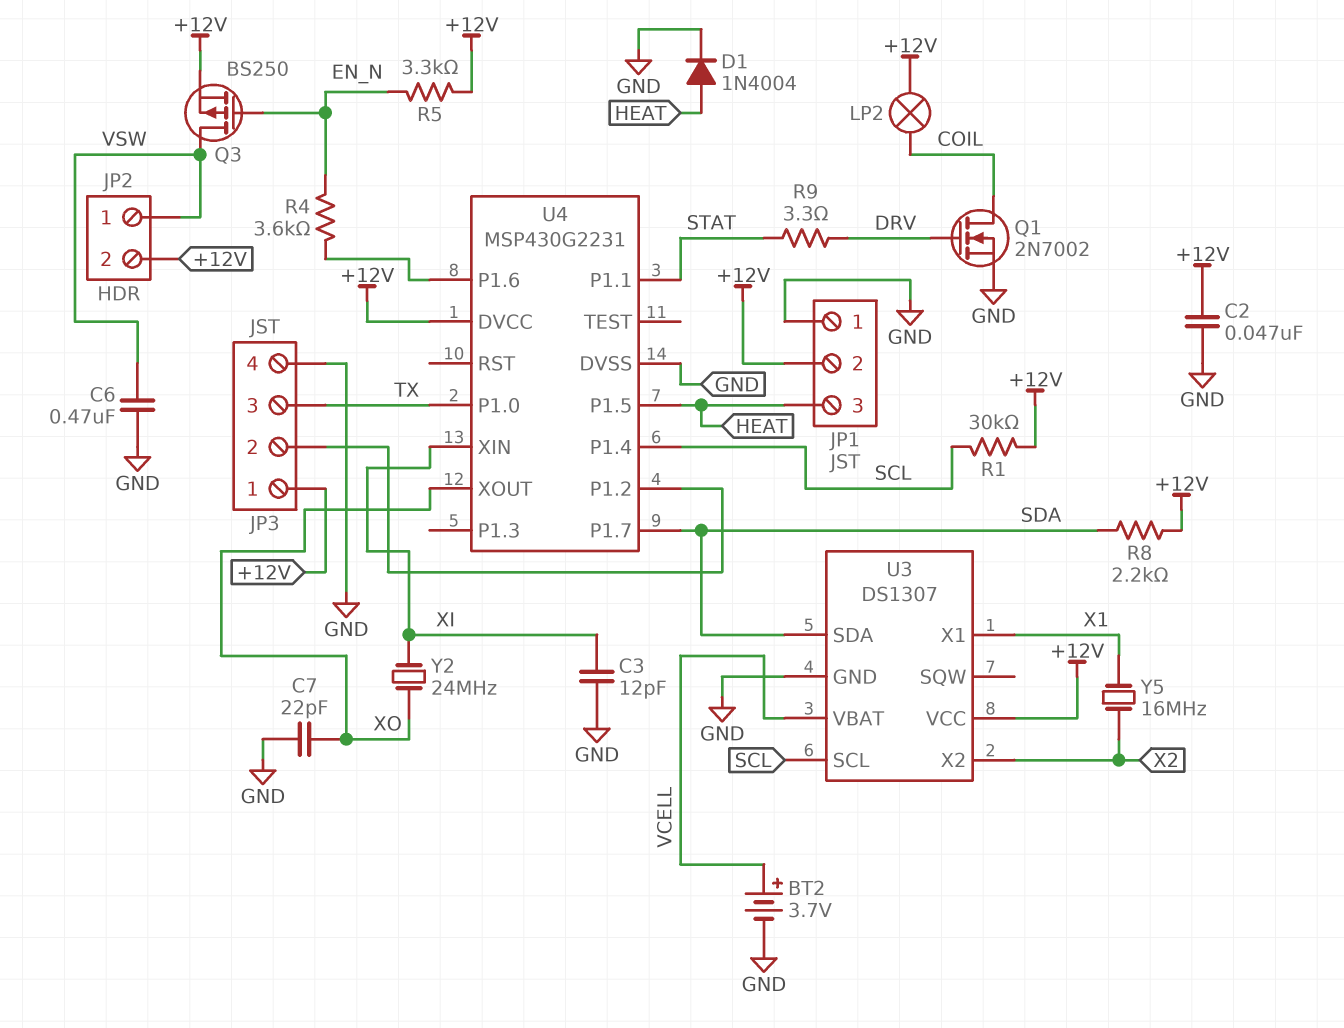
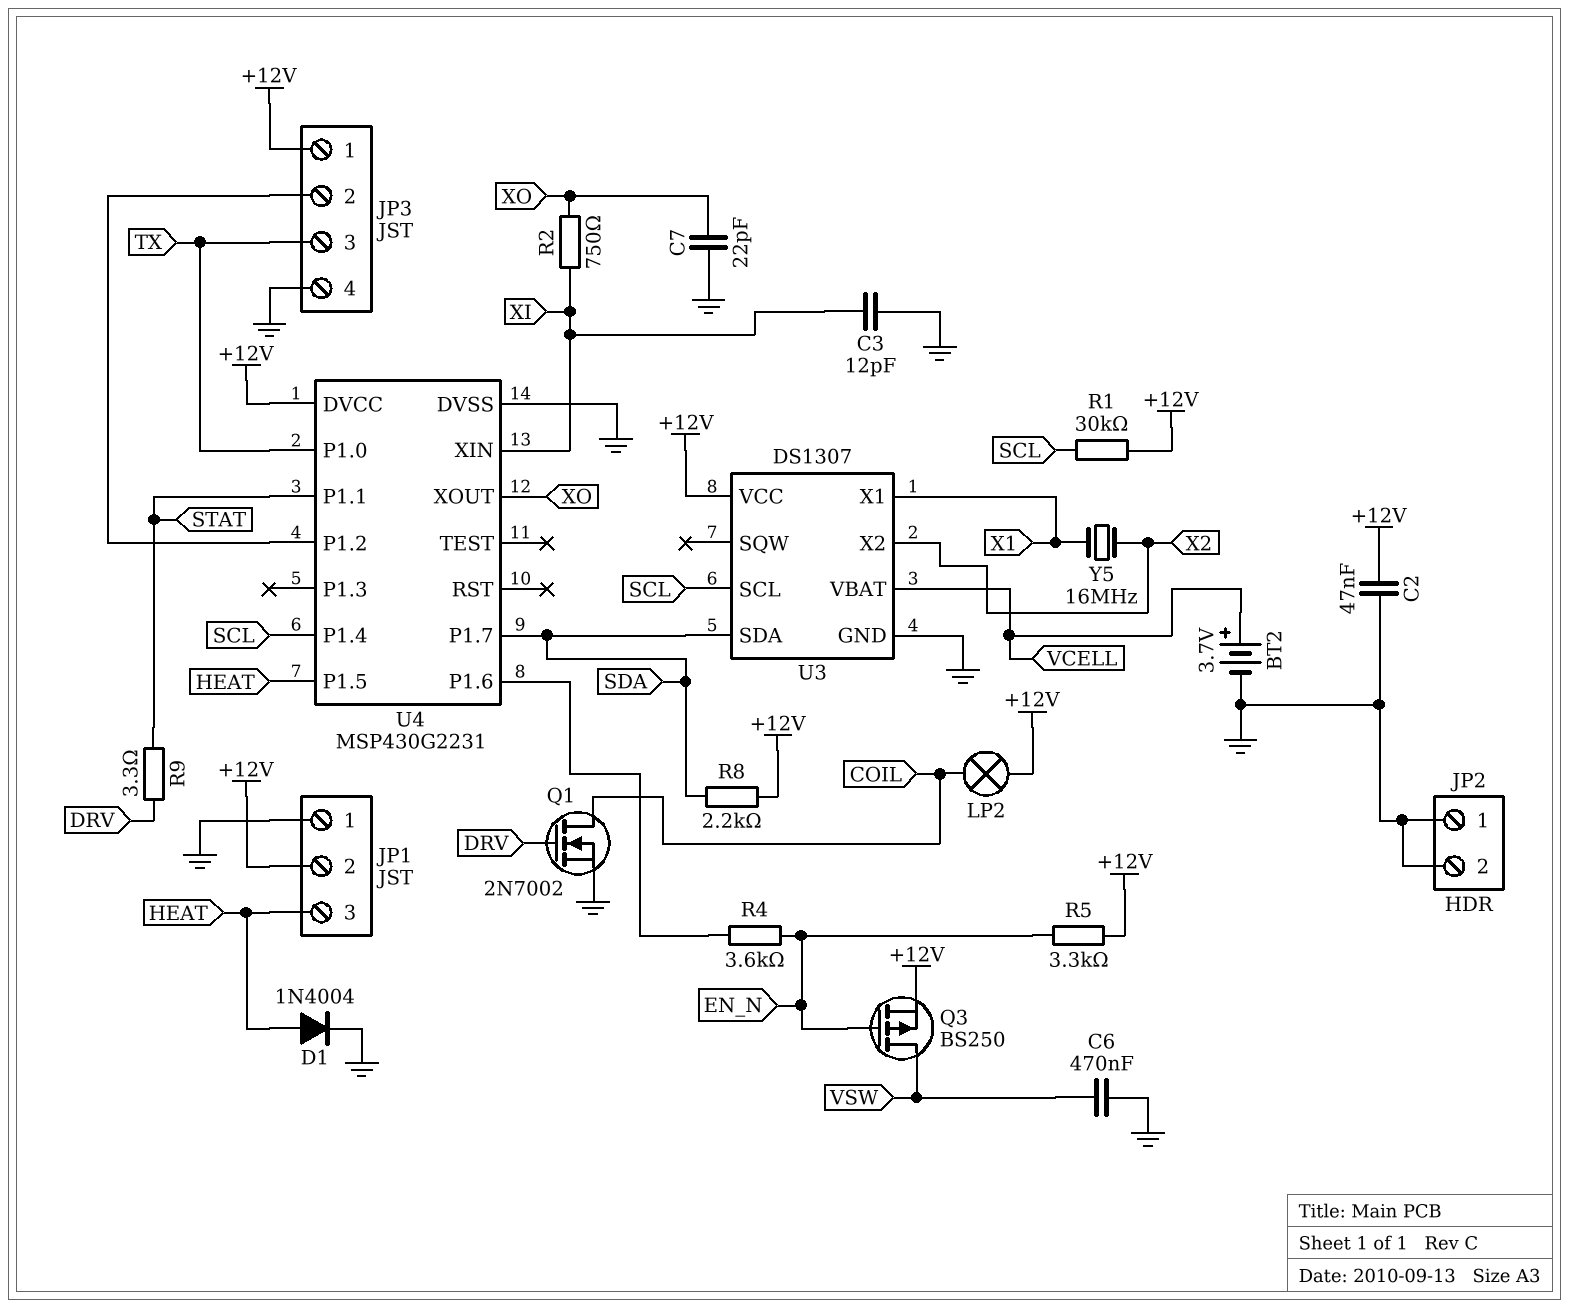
JP2 pin 1: VSW -> GND
JP2 pin 2: +12V -> GND
R2: none -> 750 (XI, XO)
Y2: 24MHz (XI, XO) -> none

